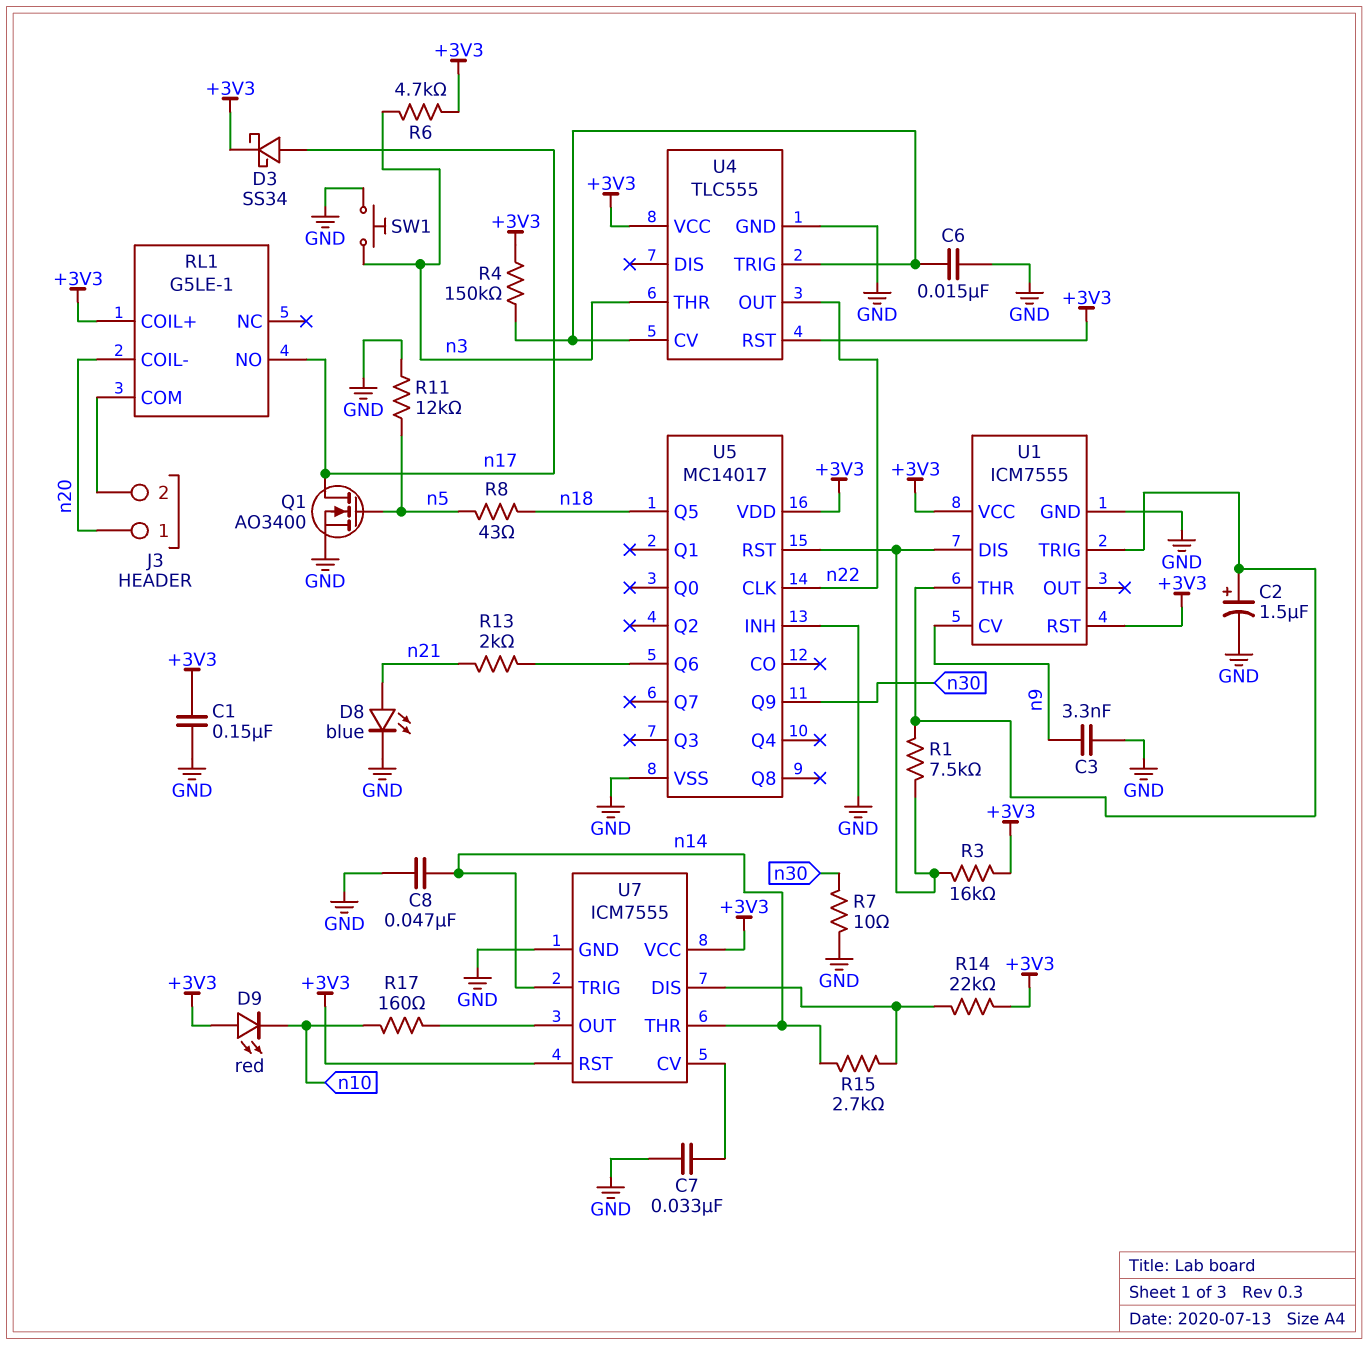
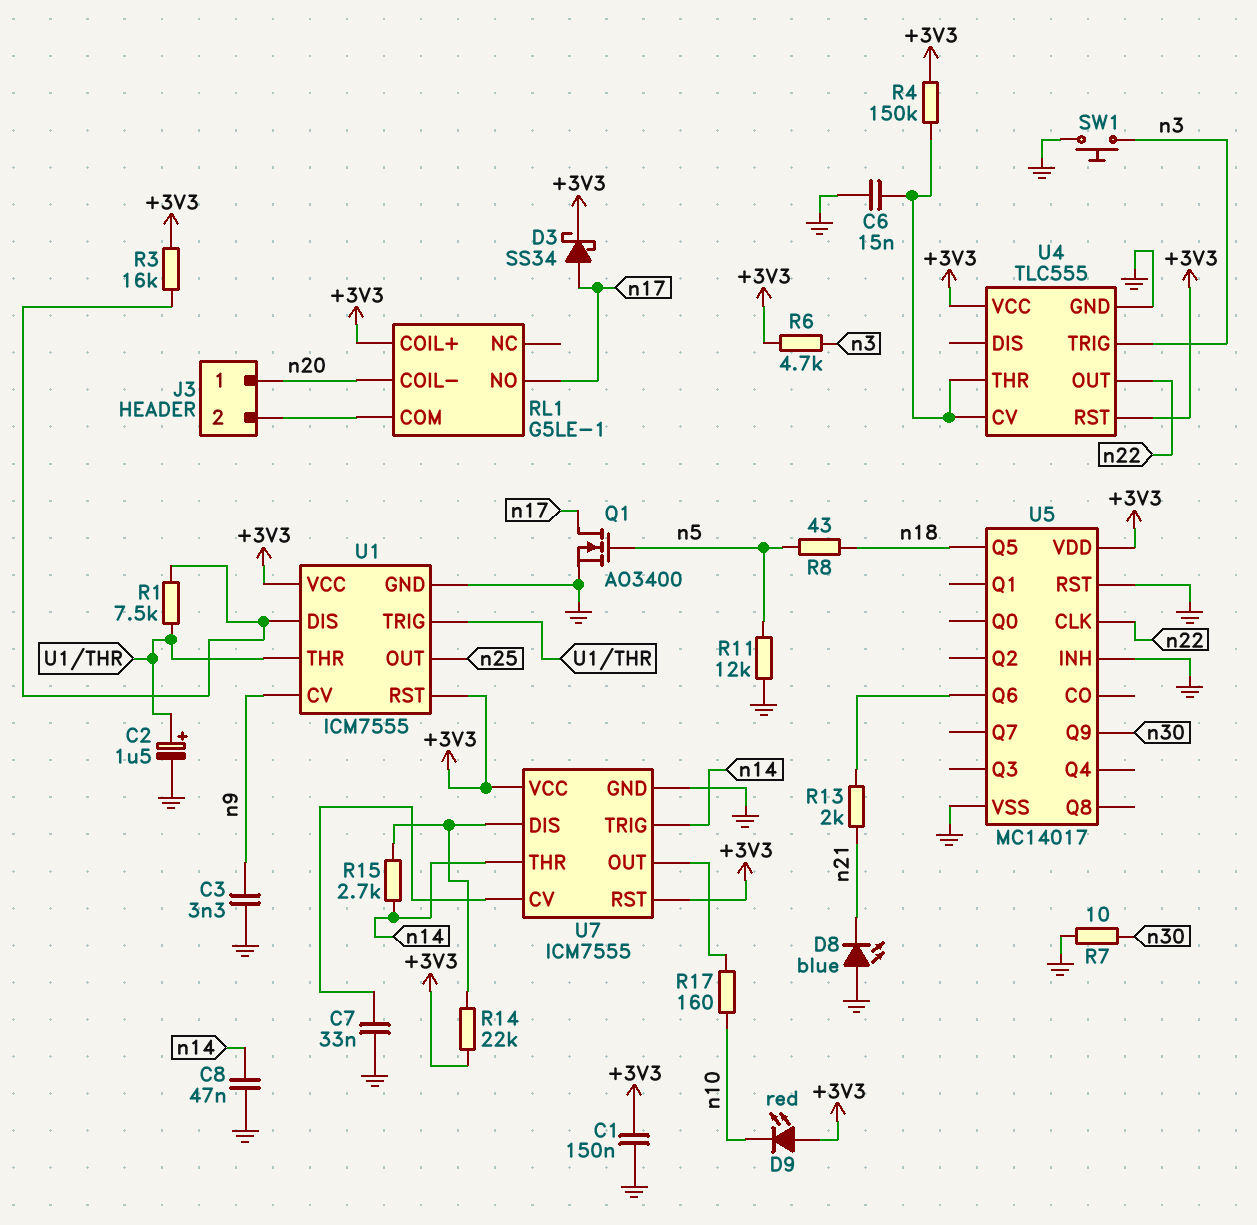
D8: LED blue (A n21, K GND) -> LED blue (A GND, K n21)
U1 pin OUT: none -> n25
U4 pin THR: n3 -> U4/CV
U4 pin TRIG: U4/CV -> n3
U5 pin RST: U1/DIS -> GND

